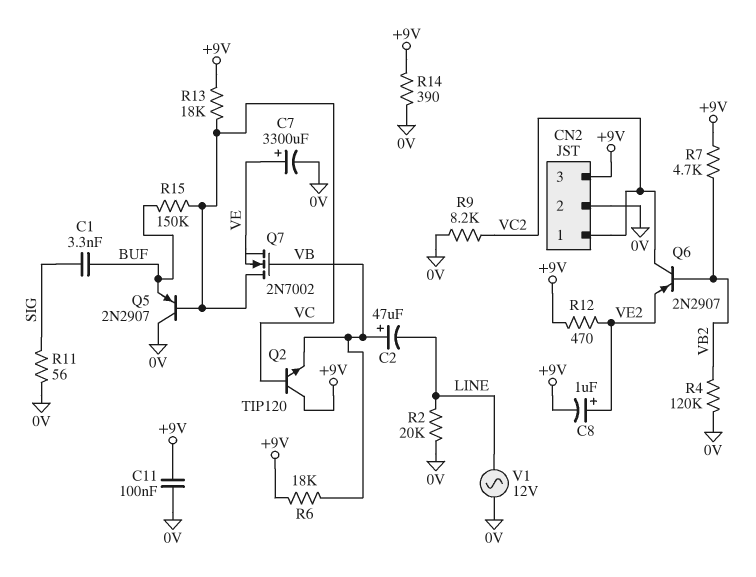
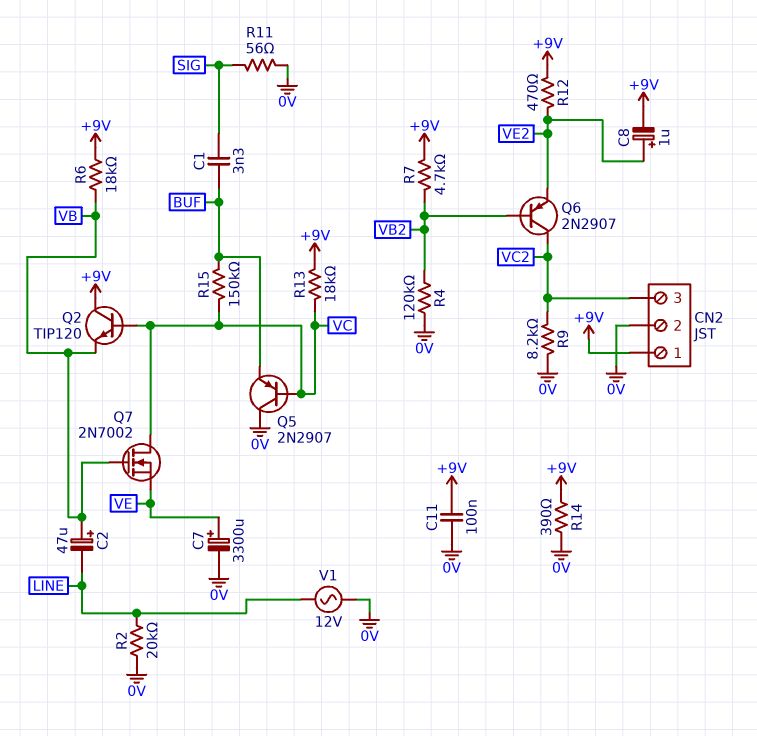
CN2 pin 1: VC2 -> +9V
CN2 pin 3: +9V -> VC2

